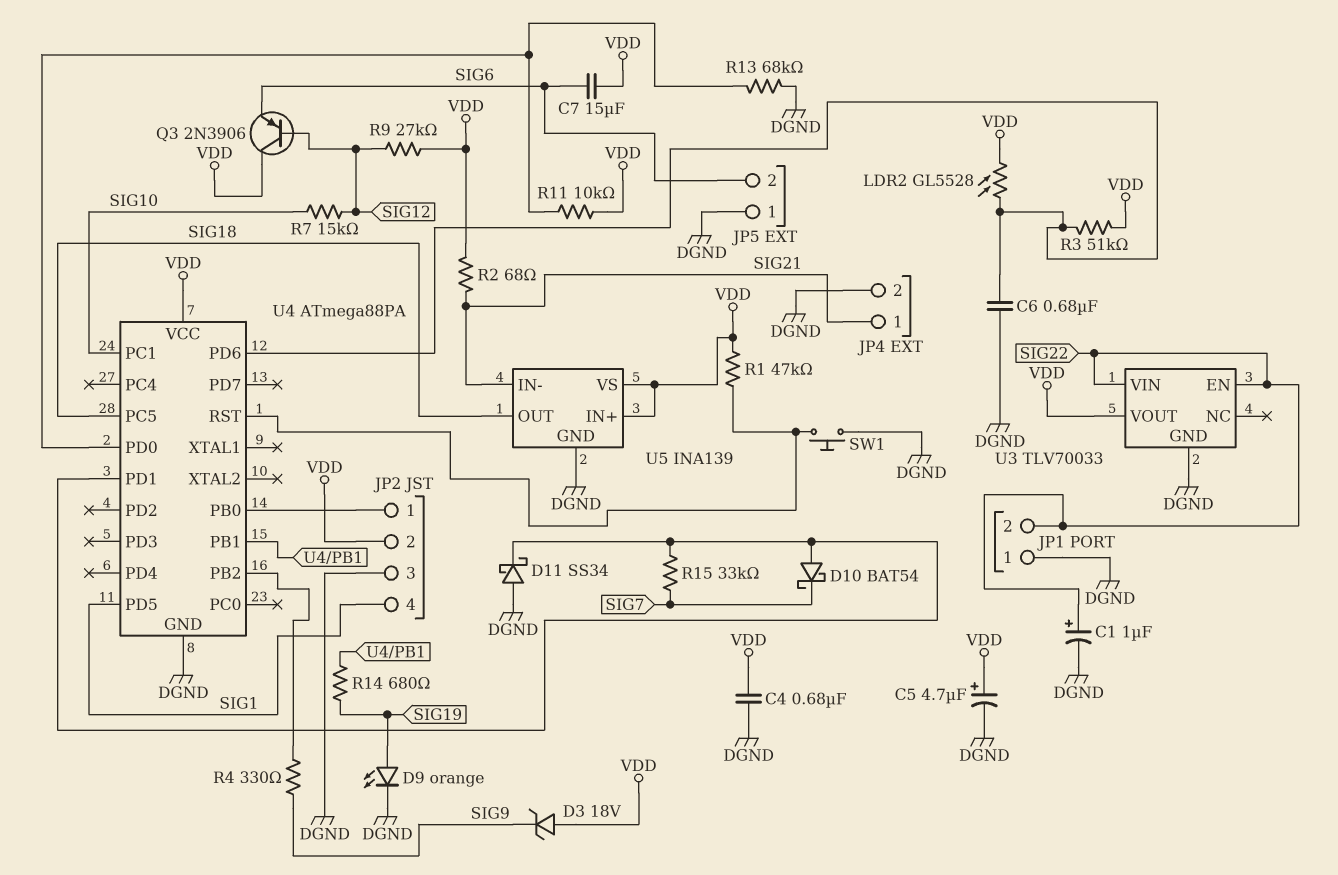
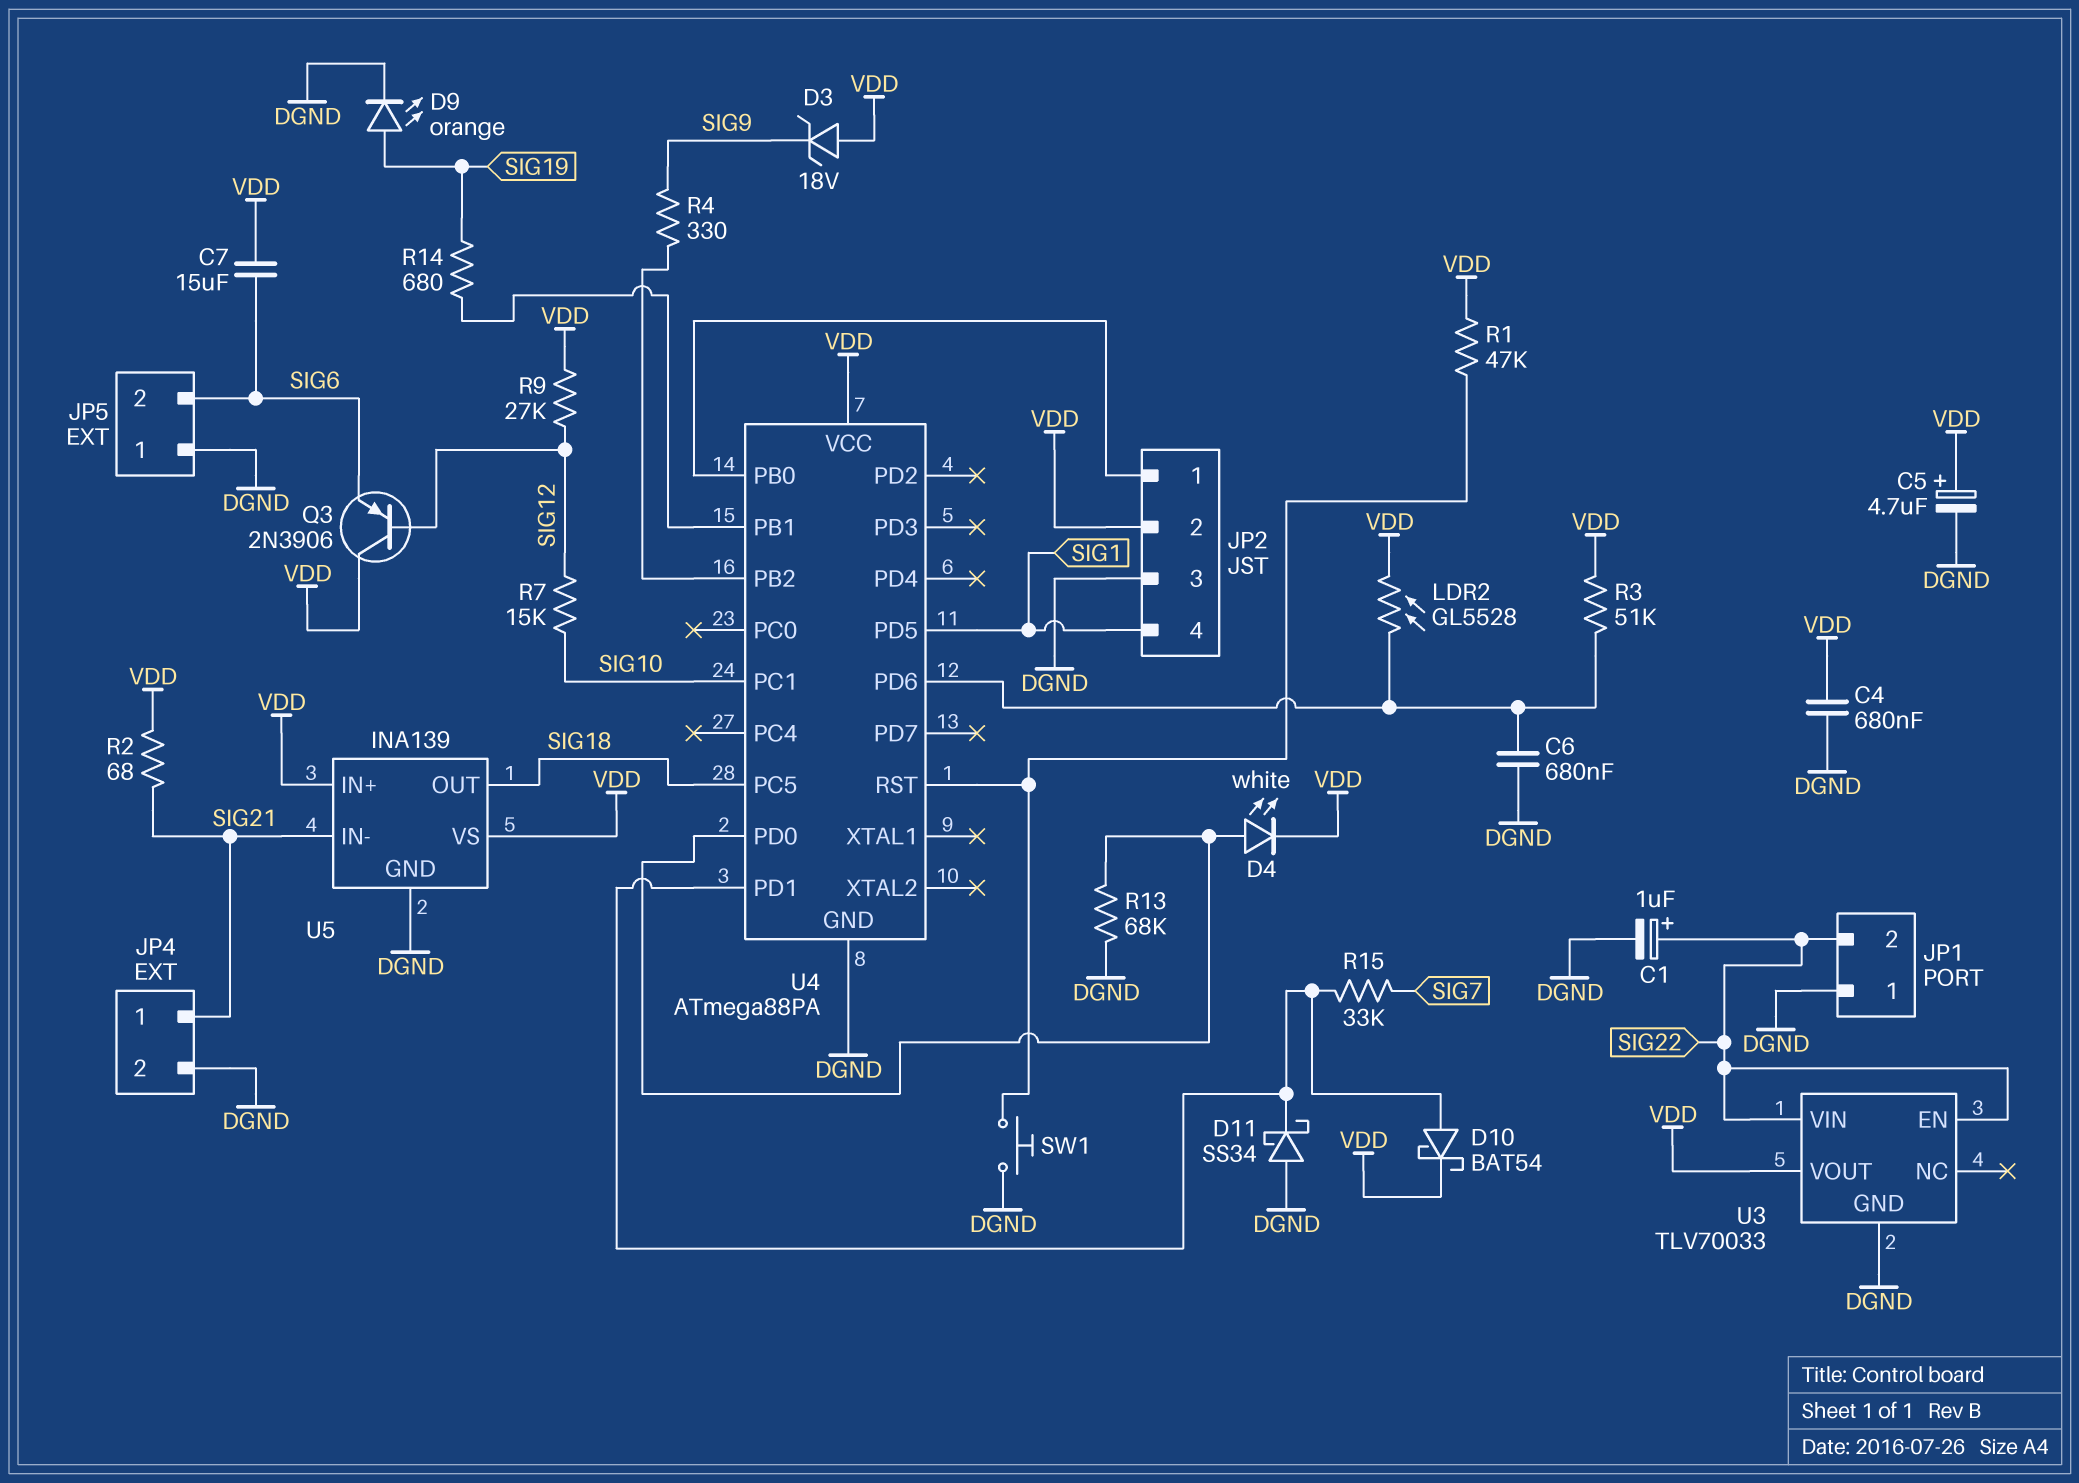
D4: none -> LED white (A U4/PD0, K VDD)
D10: schottky BAT54 (A U4/PD1, K SIG7) -> schottky BAT54 (A U4/PD1, K VDD)
R11: 10k (U4/PD0, VDD) -> none

